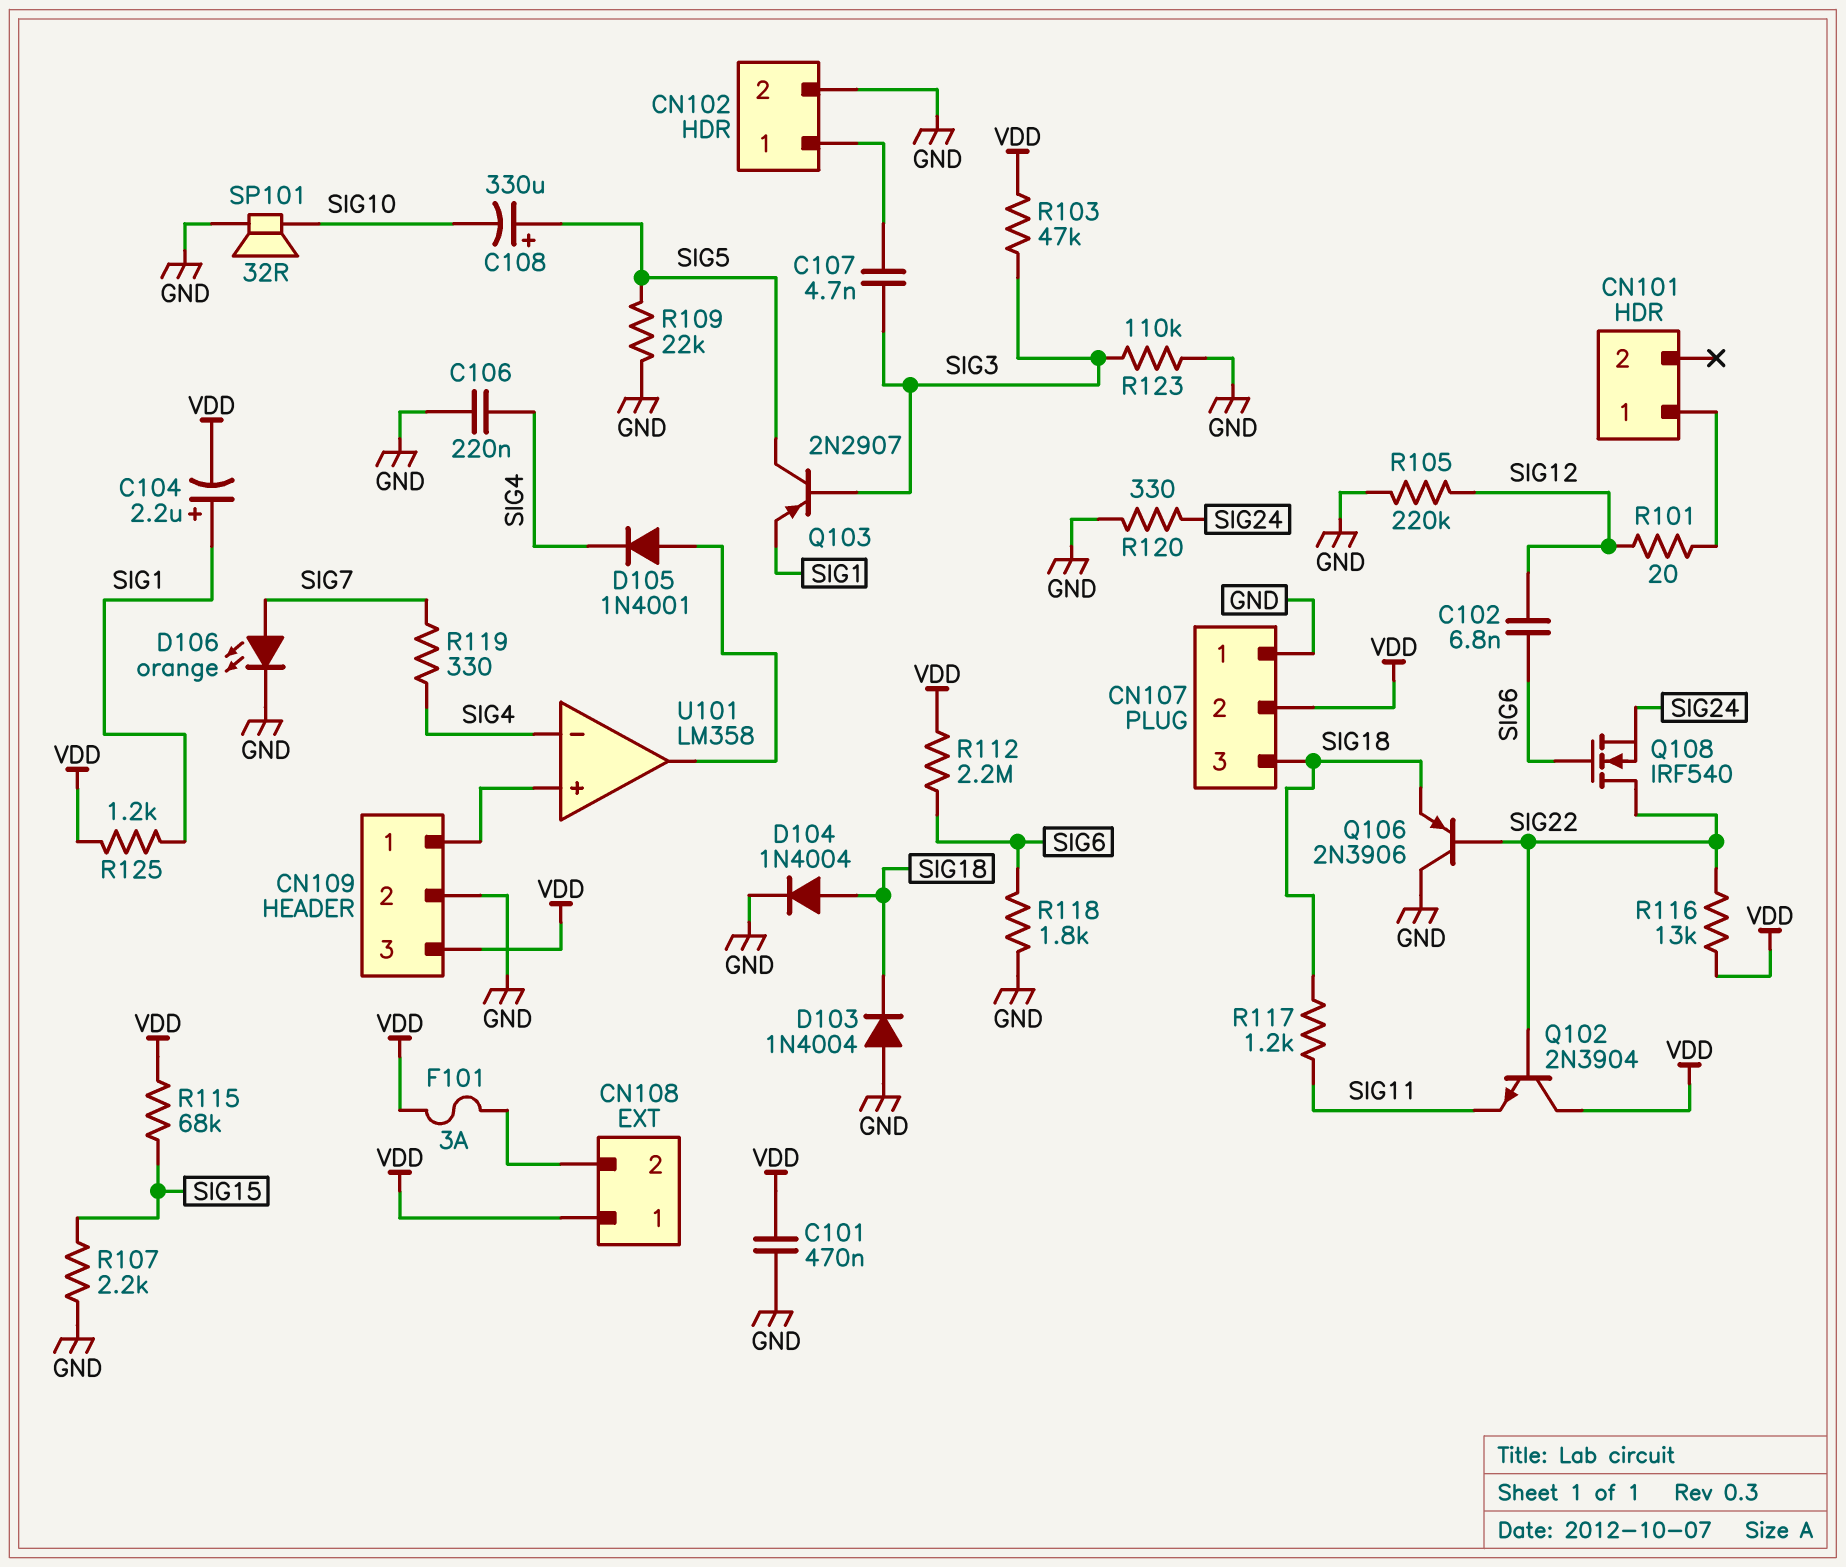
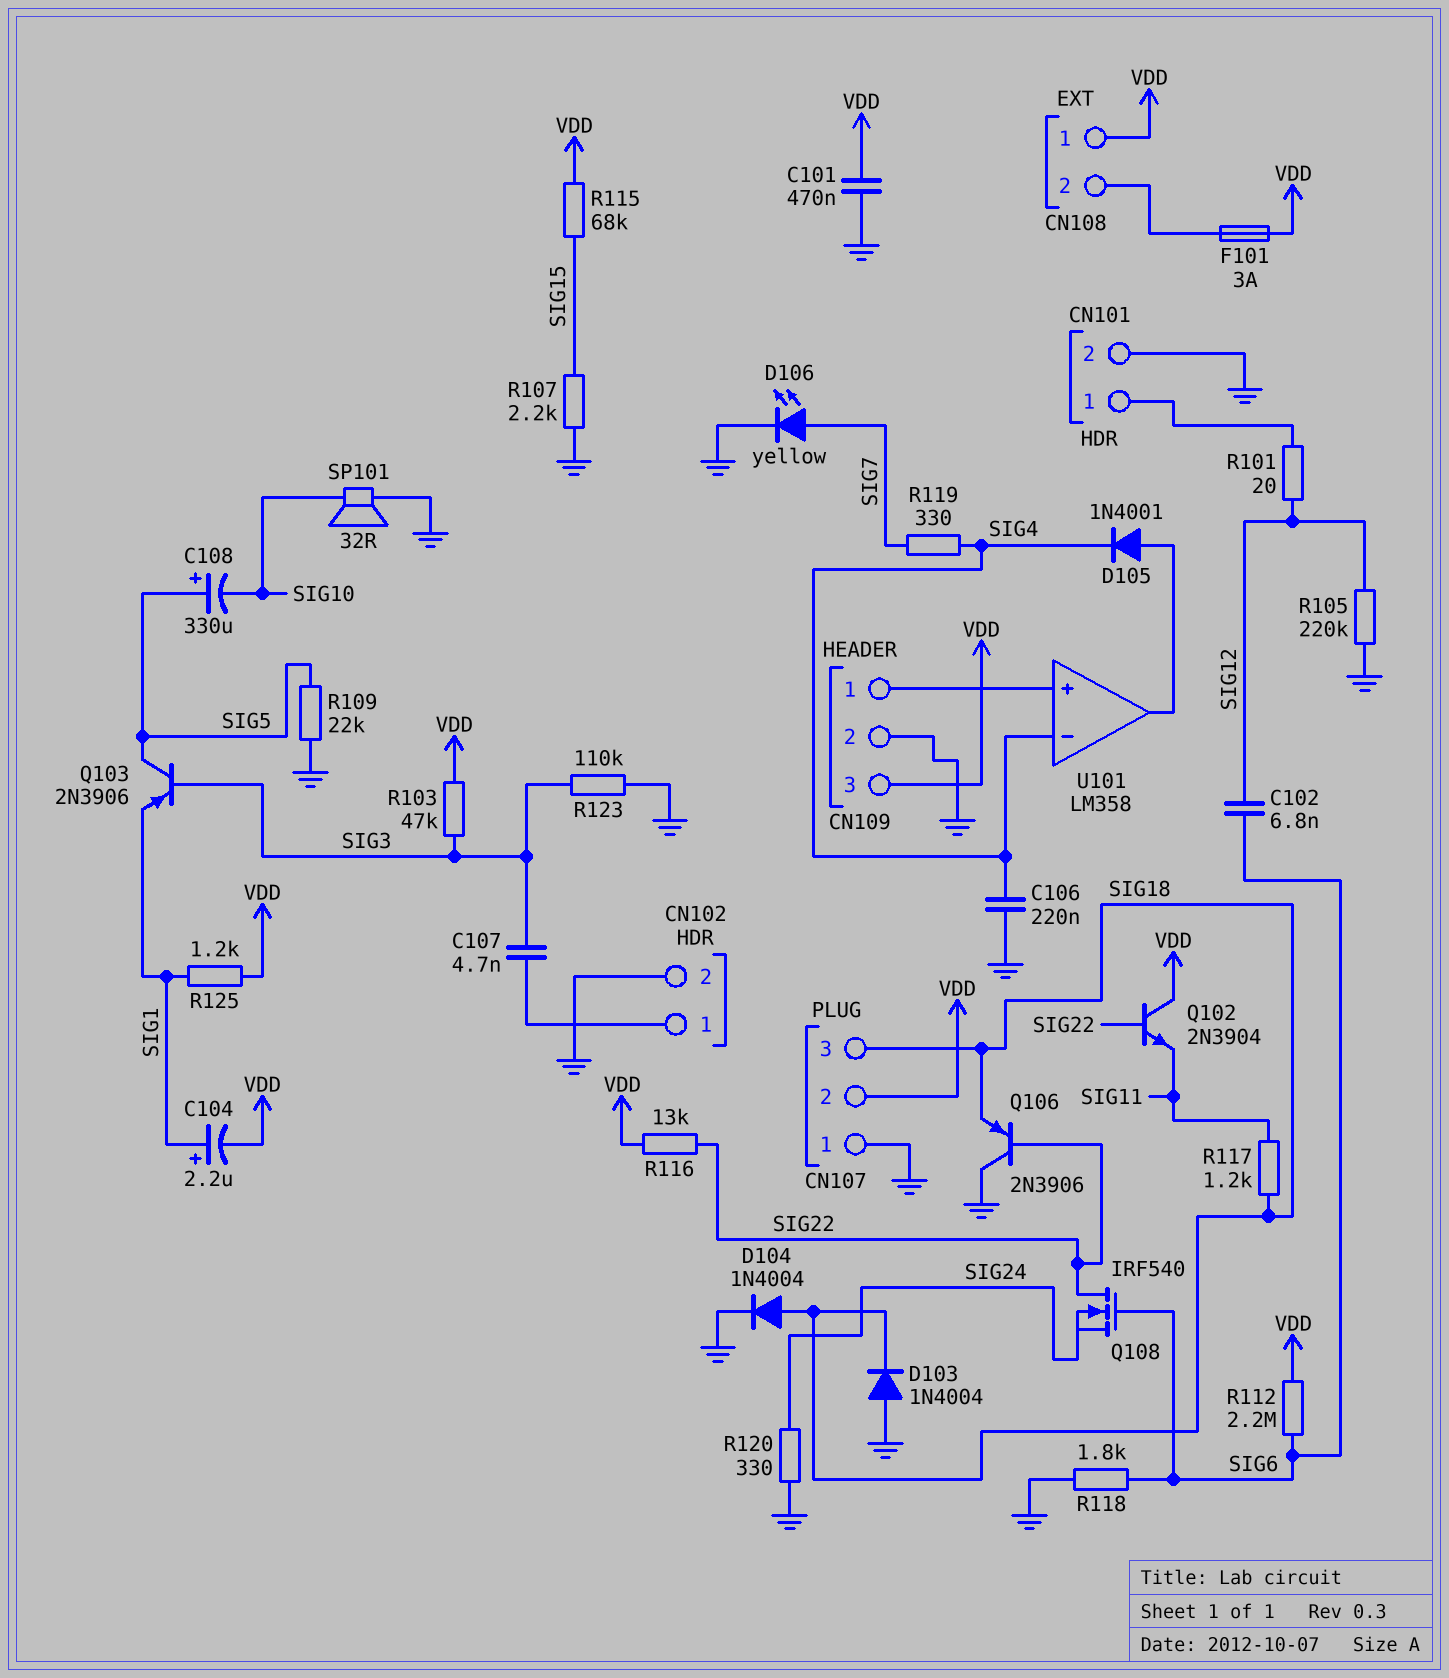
CN101 pin 2: none -> GND
D106: LED orange (A SIG7, K GND) -> LED yellow (A SIG7, K GND)
Q103: PNP 2N2907 (B SIG3, C SIG5, E SIG1) -> PNP 2N3906 (B SIG3, C SIG5, E SIG1)

